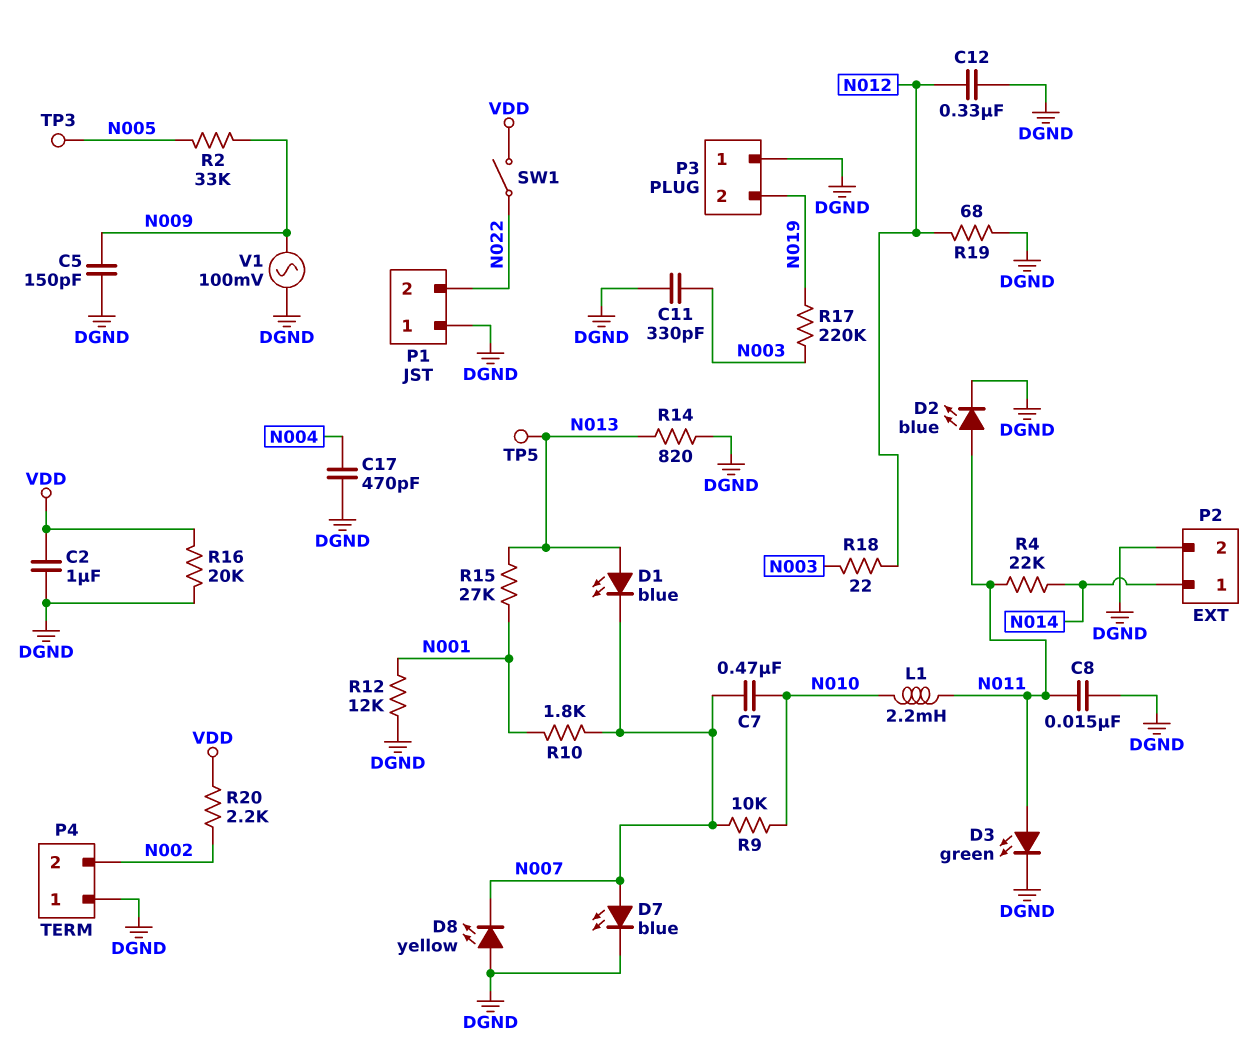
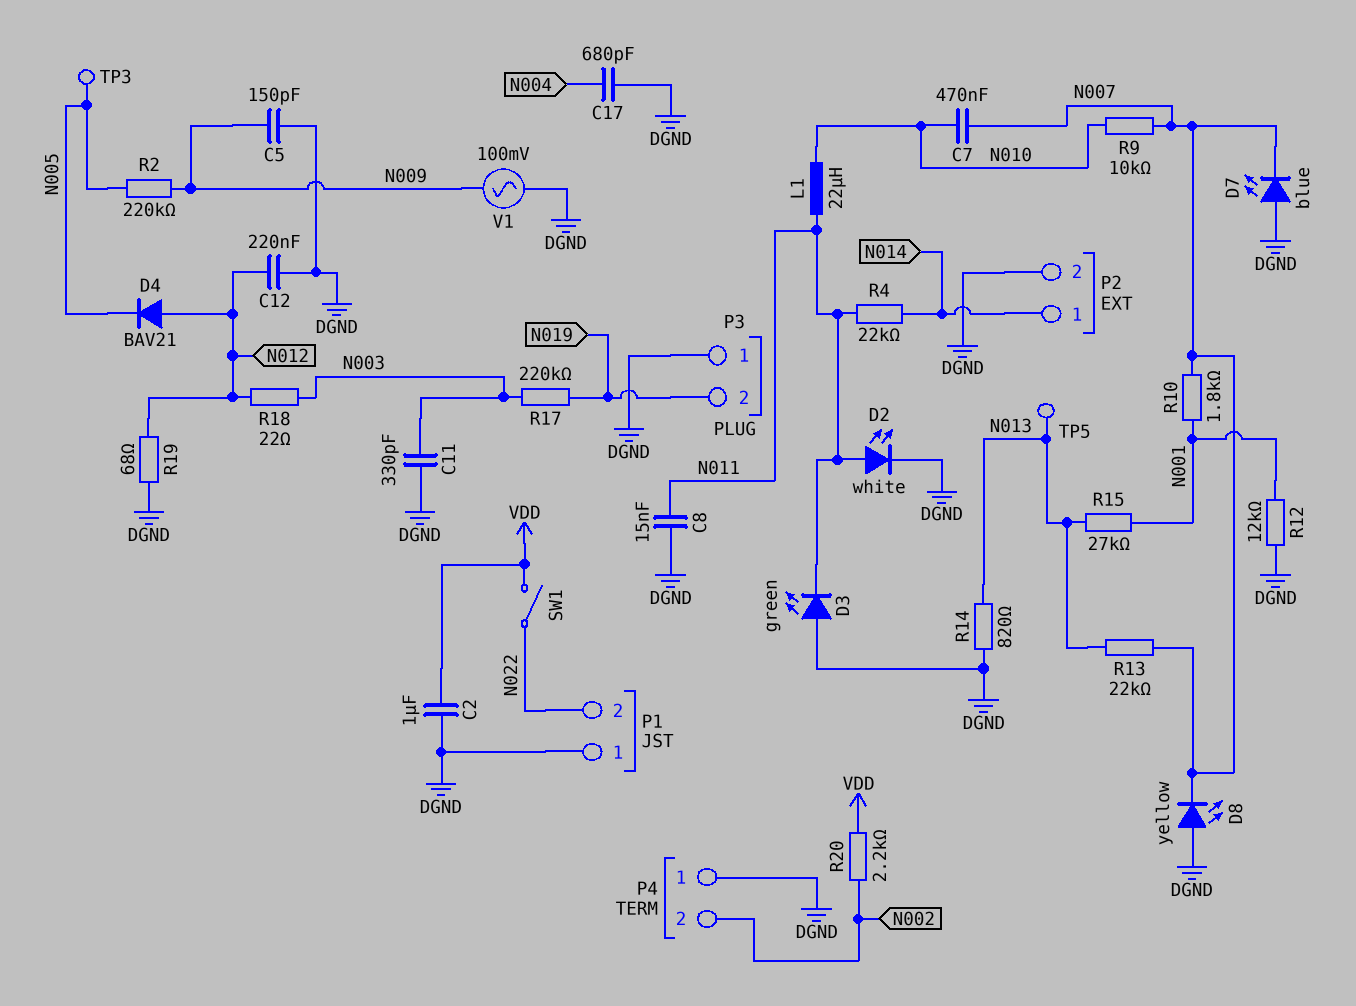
C12: 330nF (DGND, N012) -> 220nF (DGND, N012)
C17: 470pF (DGND, N004) -> 680pF (DGND, N004)
D1: LED blue (A N013, K N007) -> none
D2: LED blue (A N011, K DGND) -> LED white (A N011, K DGND)
D3: LED green (A N011, K DGND) -> LED green (A DGND, K N011)
D4: none -> diode BAV21 (A N012, K N005)
D7: LED blue (A N007, K DGND) -> LED blue (A DGND, K N007)
L1: 2.2mH (N010, N011) -> 22uH (N010, N011)
R2: 33k (N005, N009) -> 220k (N005, N009)
R13: none -> 22k (N007, N013)
R16: 20k (DGND, VDD) -> none

